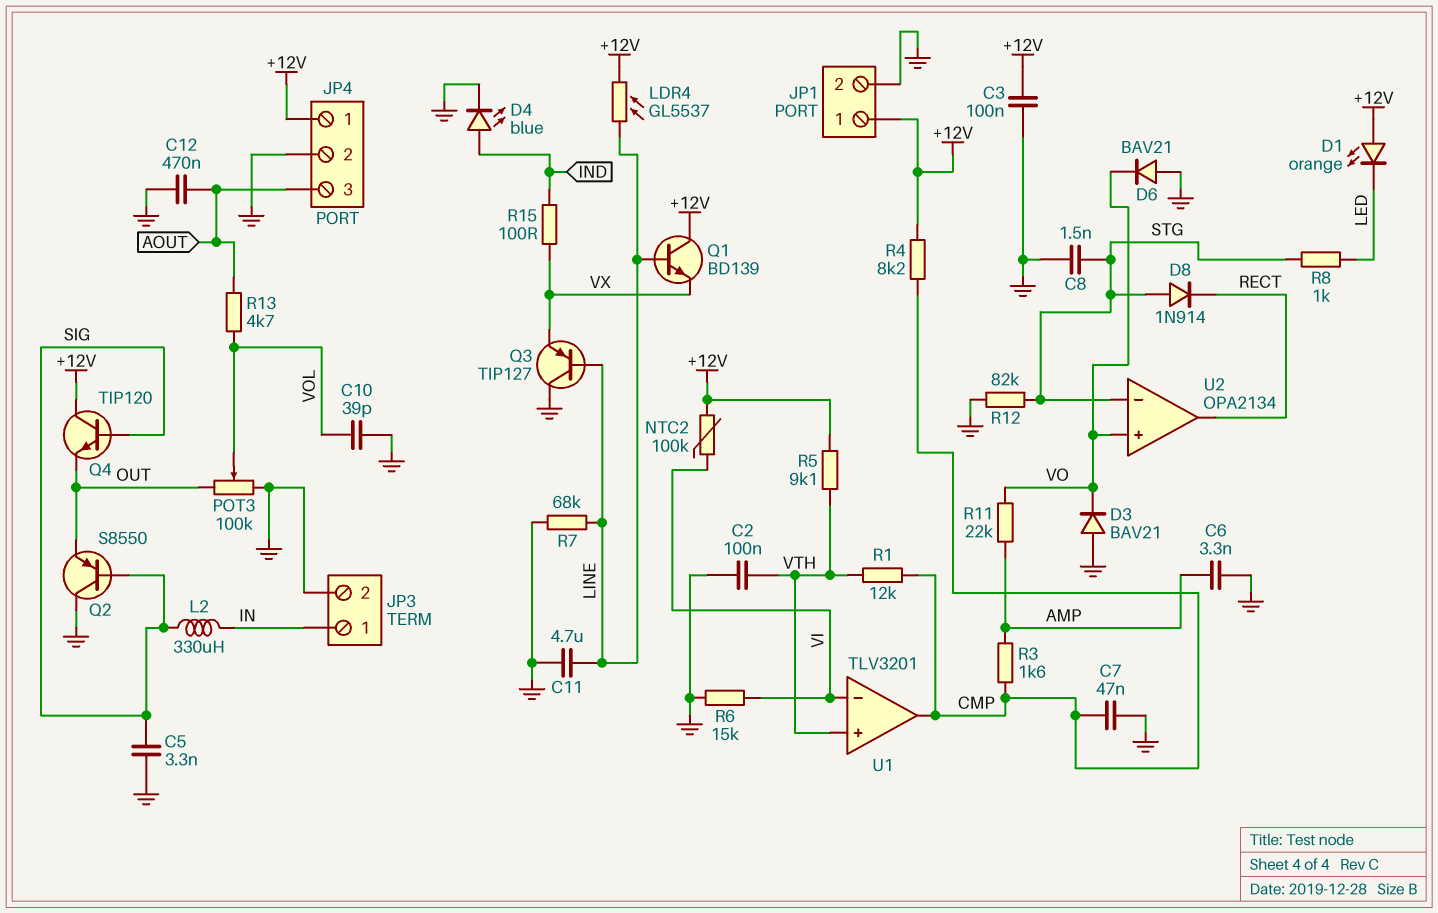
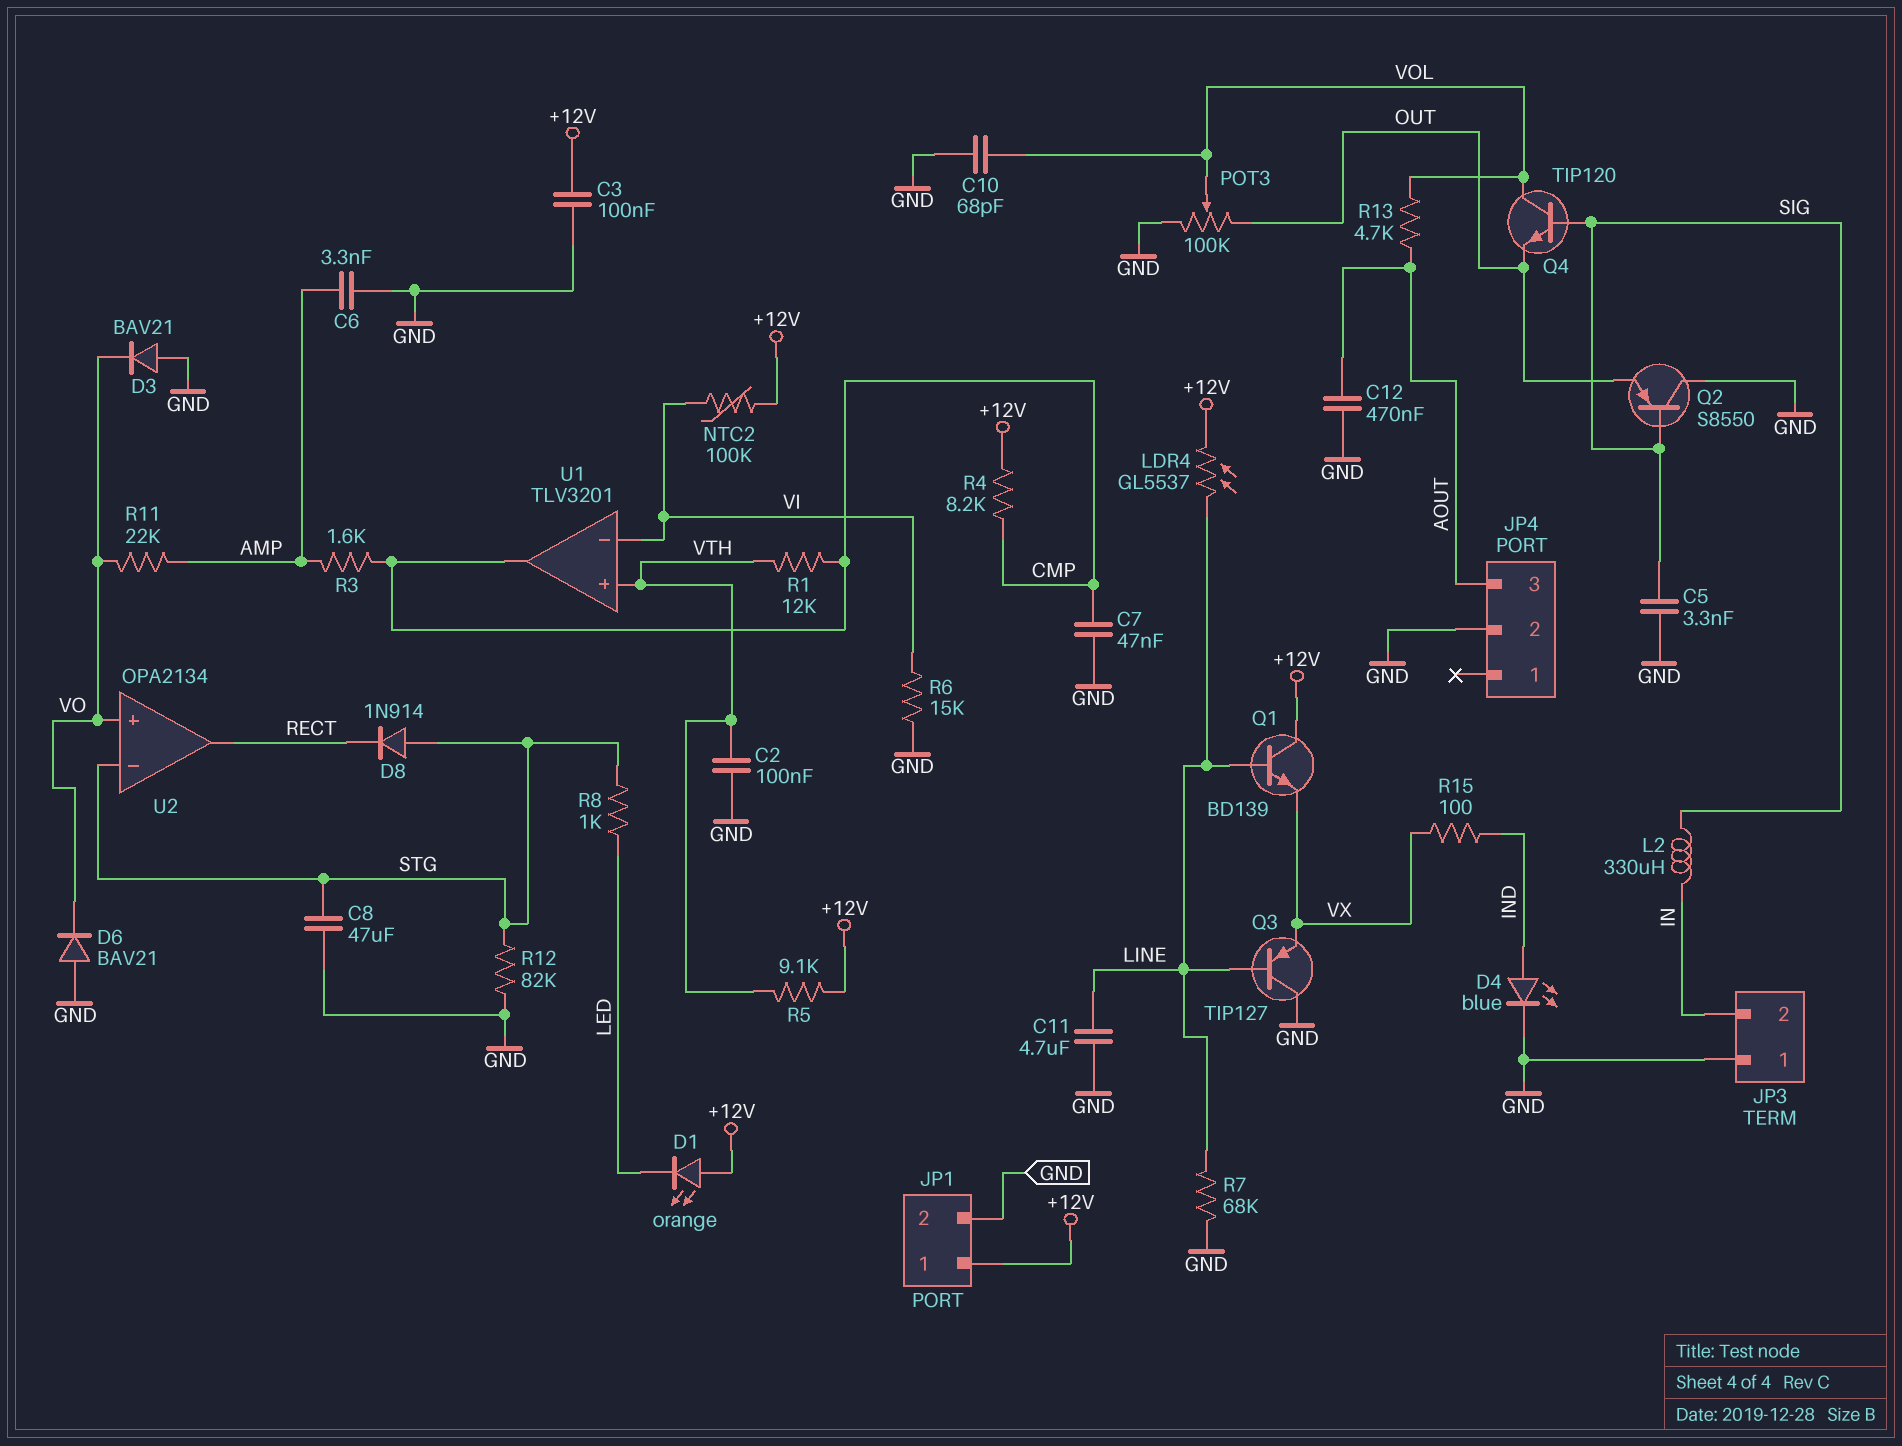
C8: 1.5nF (GND, STG) -> 47uF (GND, STG)
C10: 39pF (GND, VOL) -> 68pF (GND, VOL)
JP3 pin 1: IN -> GND
JP3 pin 2: GND -> IN
JP4 pin 1: +12V -> none
Q4: NPN TIP120 (B SIG, C +12V, E OUT) -> NPN TIP120 (B SIG, C VOL, E OUT)

